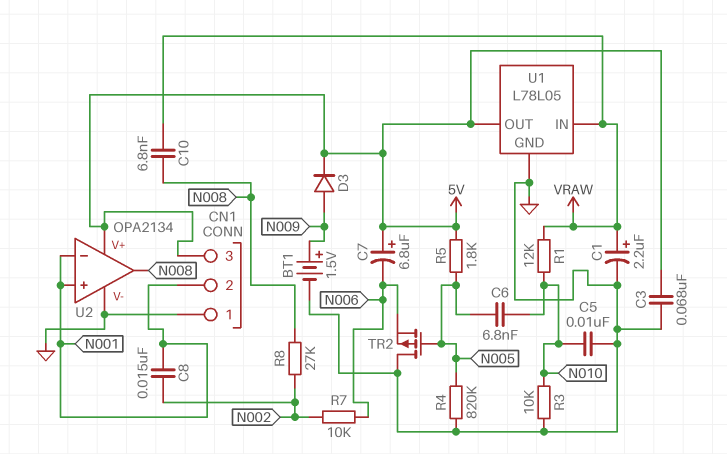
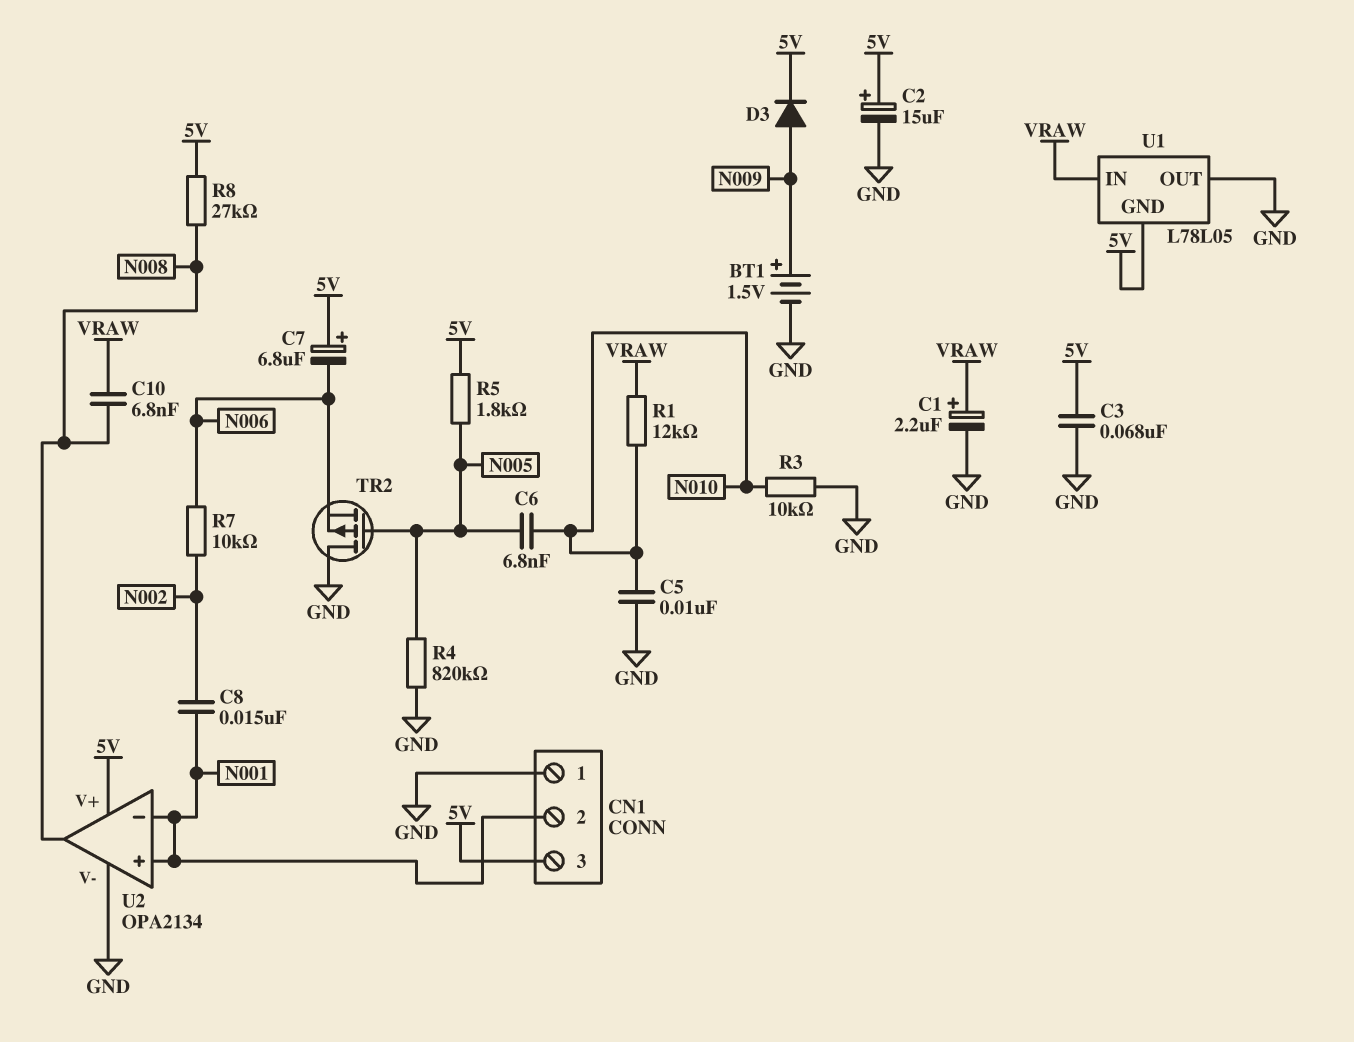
C2: none -> 15uF (plus 5V, minus GND)
R8: 27k (N002, N008) -> 27k (5V, N008)
U1 pin GND: GND -> 5V
U1 pin OUT: 5V -> GND

